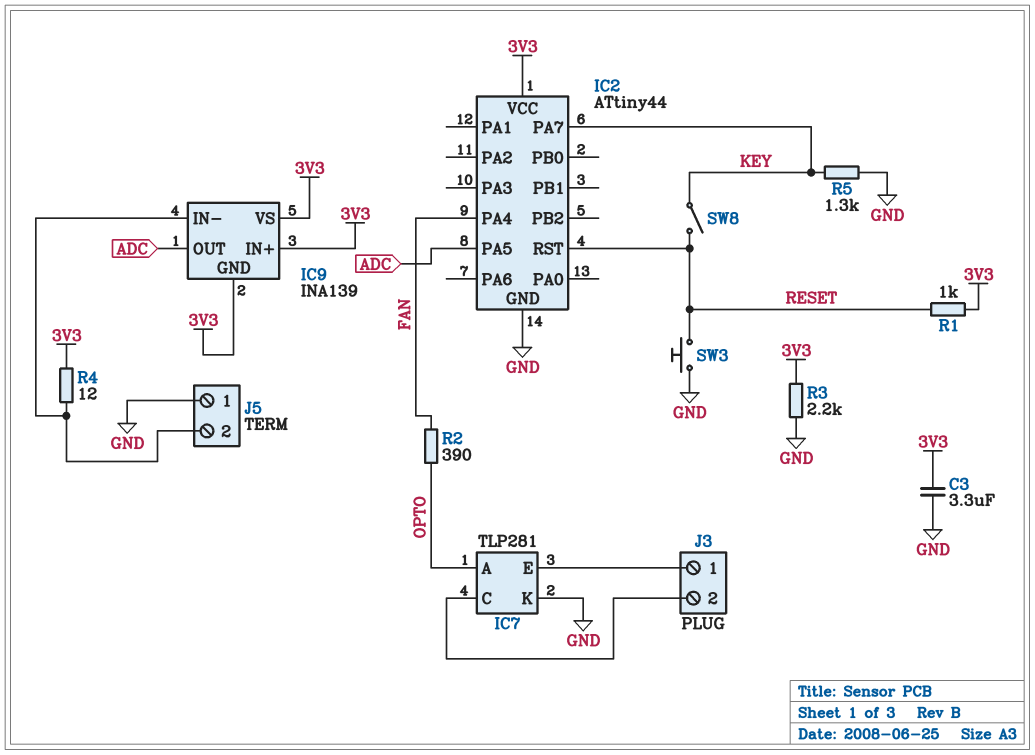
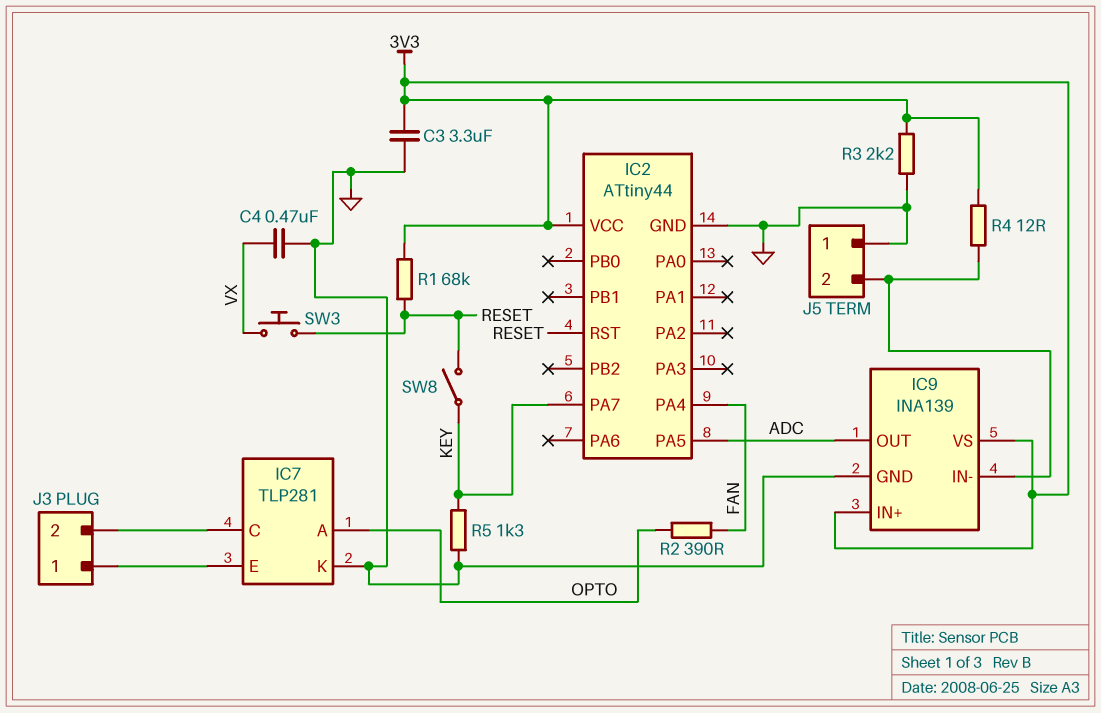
C4: none -> 470nF (GND, VX)
IC9 pin GND: 3V3 -> GND
R1: 1k (3V3, RESET) -> 68k (3V3, RESET)
SW3: button (GND, RESET) -> button (RESET, VX)

